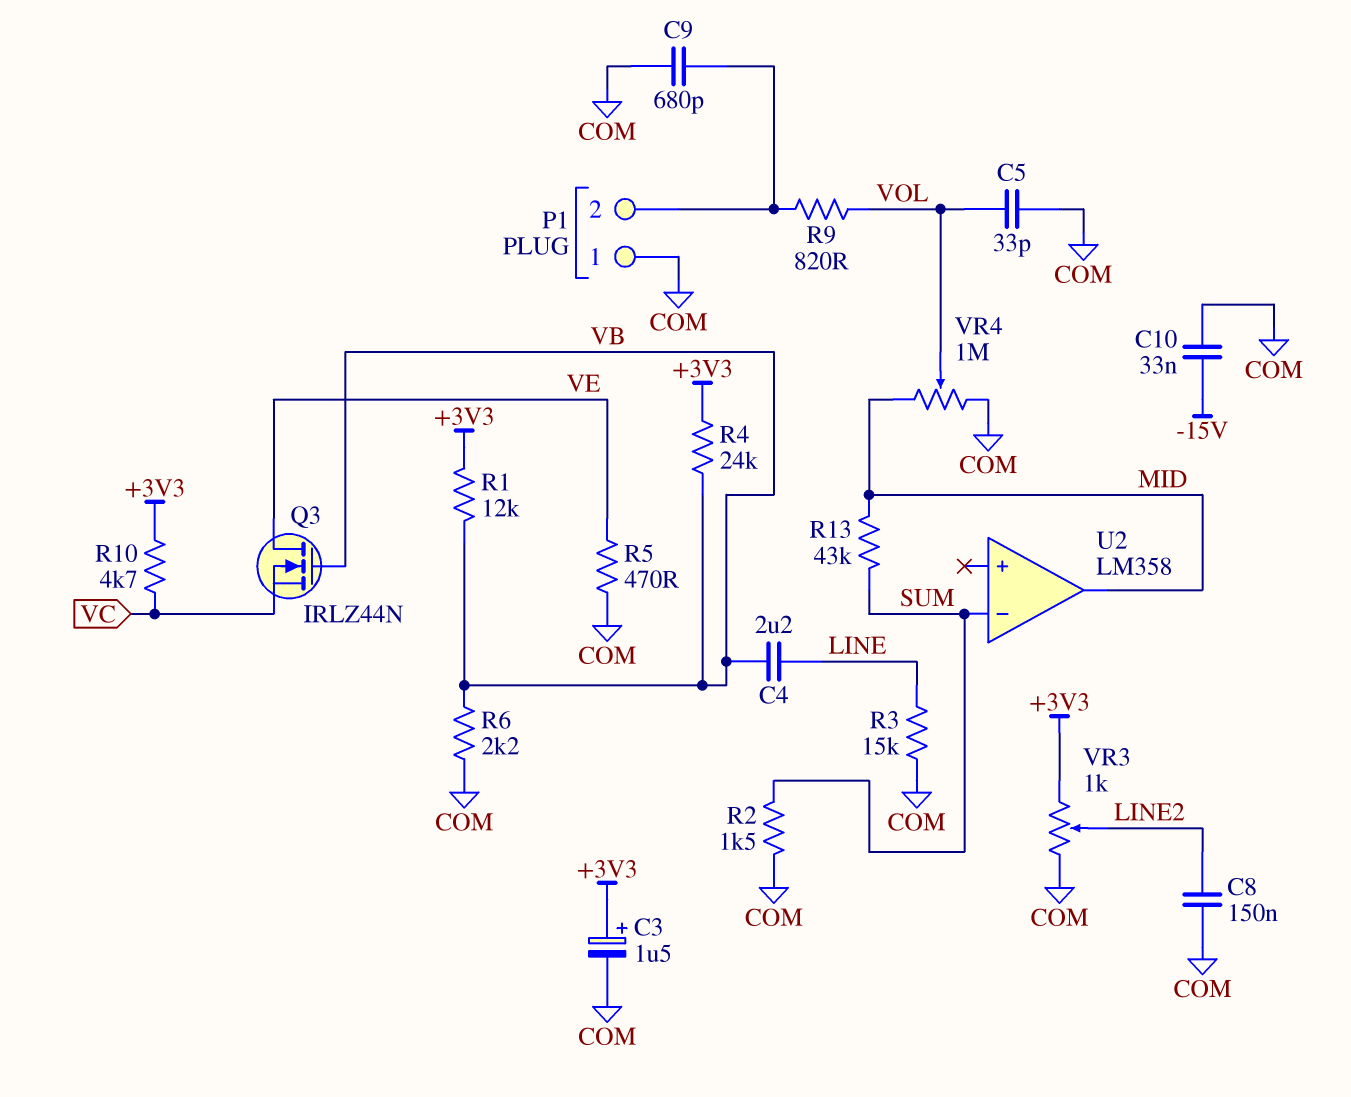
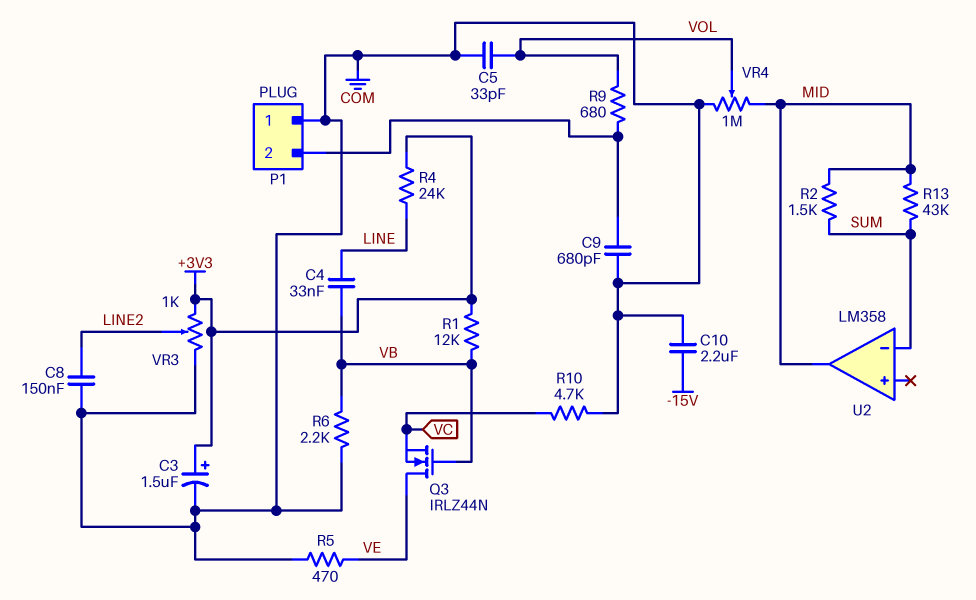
C4: 2.2uF (LINE, VB) -> 33nF (LINE, VB)
C10: 33nF (-15V, COM) -> 2.2uF (-15V, COM)
R2: 1.5k (COM, SUM) -> 1.5k (MID, SUM)
R3: 15k (COM, LINE) -> none
R4: 24k (+3V3, VB) -> 24k (+3V3, LINE)
R9: 820 (P1/2, VOL) -> 680 (P1/2, VOL)
R10: 4.7k (+3V3, VC) -> 4.7k (COM, VC)

